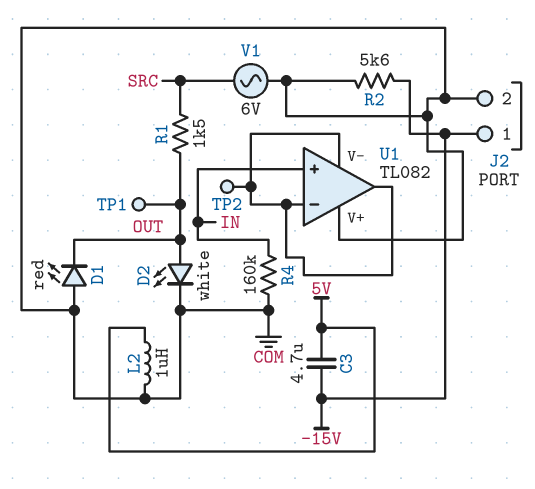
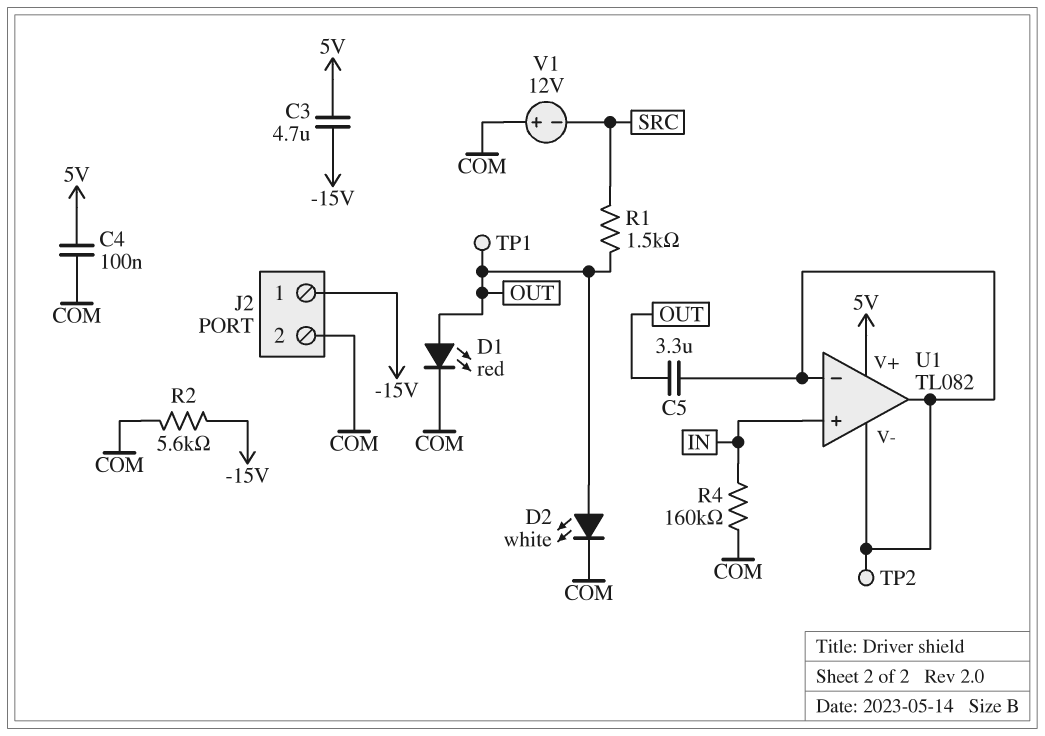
C4: none -> 100nF (5V, COM)
C5: none -> 3.3uF (OUT, U1/V-)
D1: LED red (A COM, K OUT) -> LED red (A OUT, K COM)
L2: 1uH (5V, COM) -> none
U1 pin V+: COM -> 5V
V1: AC 6V (COM, SRC) -> 12V (plus COM, minus SRC)

